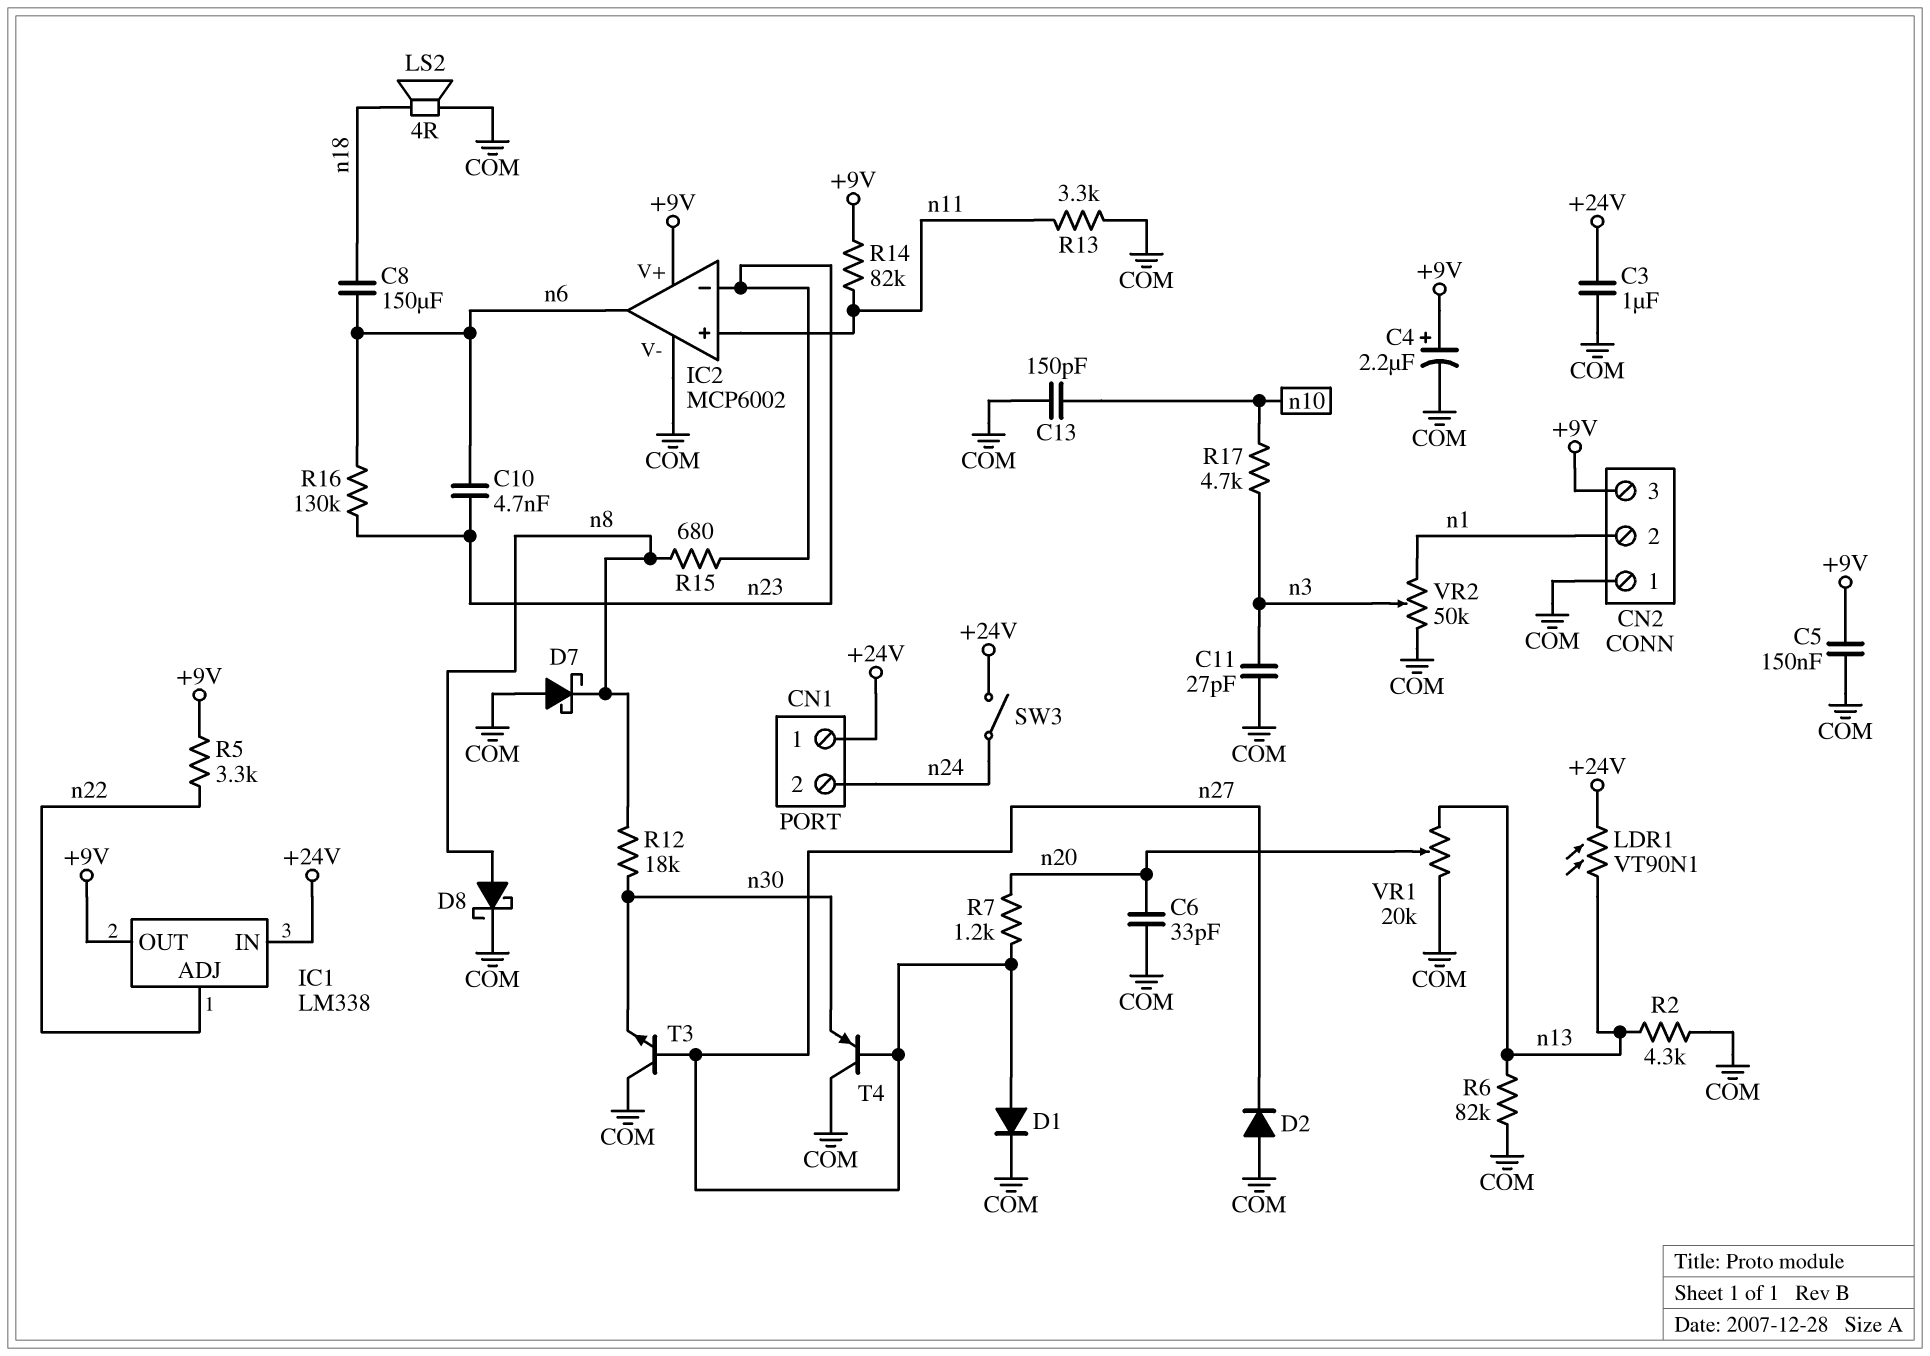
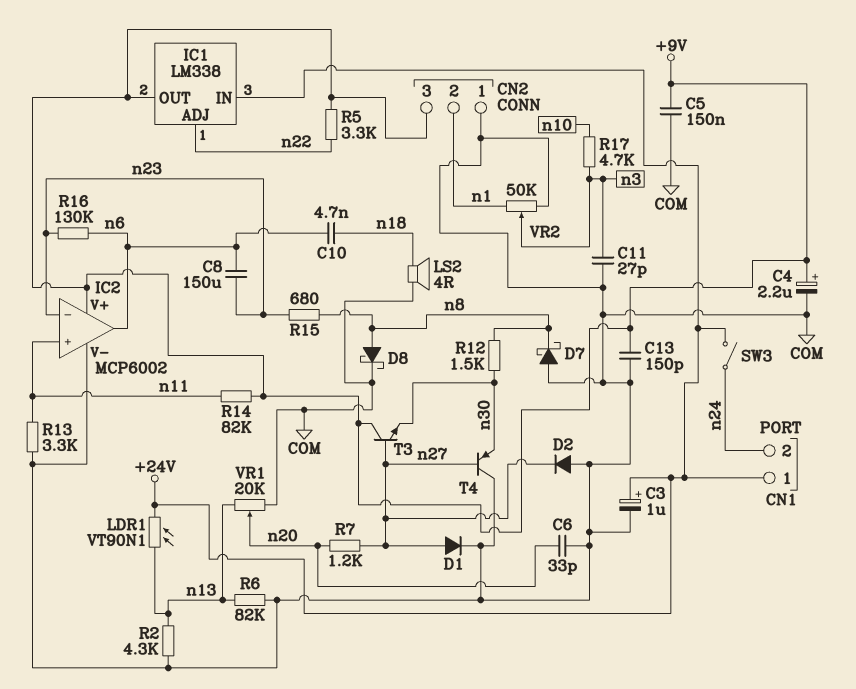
C3: 1uF (+24V, COM) -> 1uF (plus +24V, minus COM)
C8: 150uF (n6, n18) -> 150uF (n6, n23)
C10: 4.7nF (n6, n23) -> 4.7nF (n6, n18)
C13: 150pF (COM, n10) -> 150pF (+9V, COM)
R12: 18k (n8, n30) -> 1.5k (n8, n30)
T3: NPN (B n27, C COM, E n30) -> NPN (B n27, C +9V, E n30)

